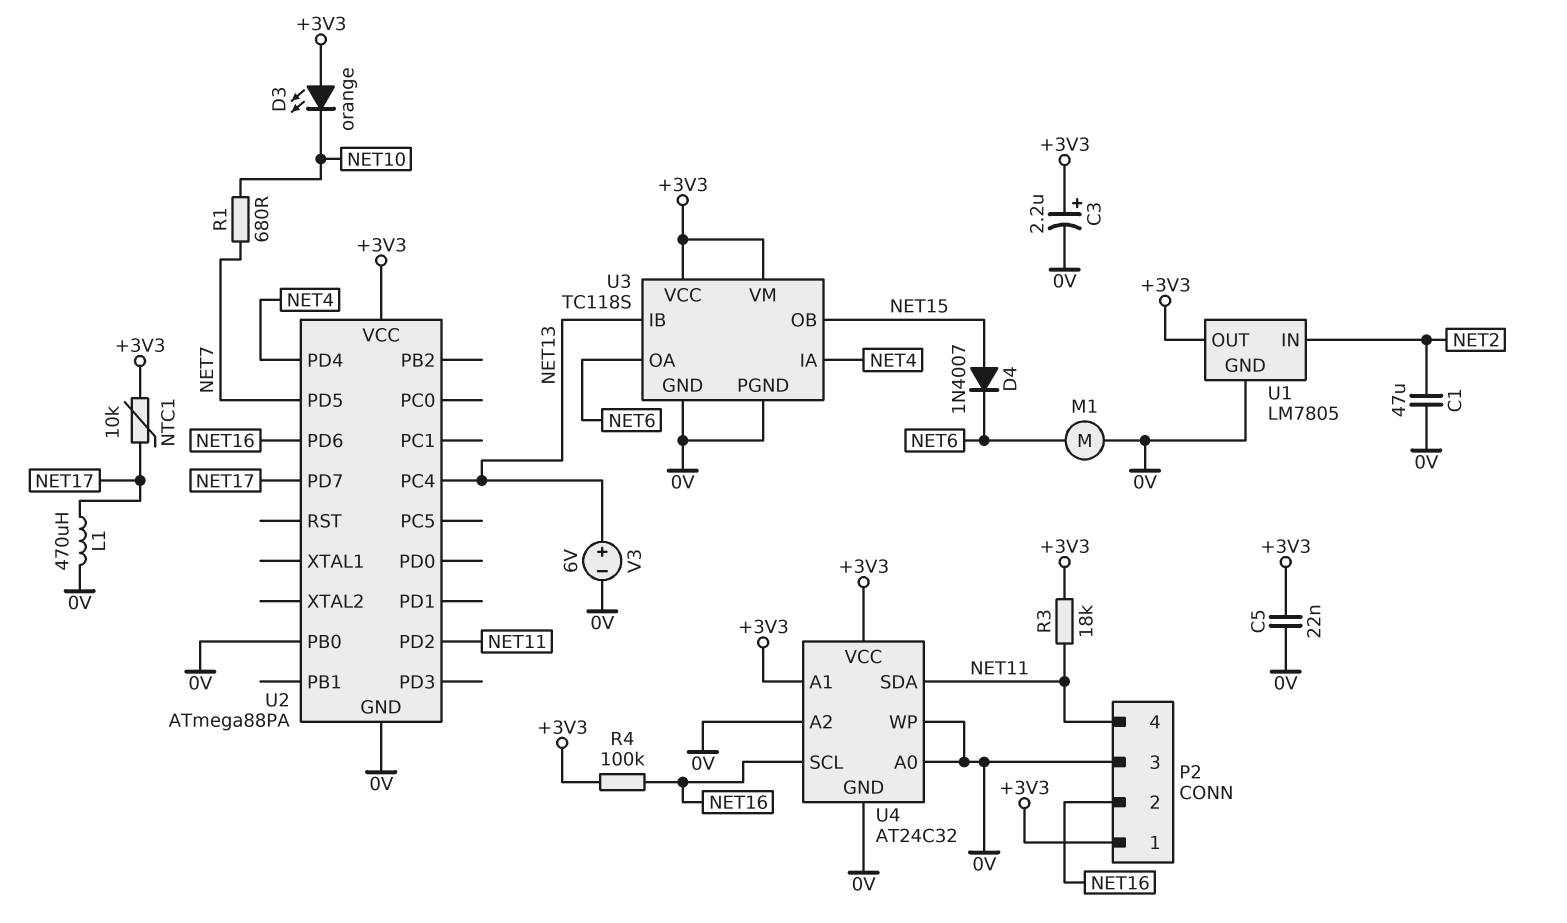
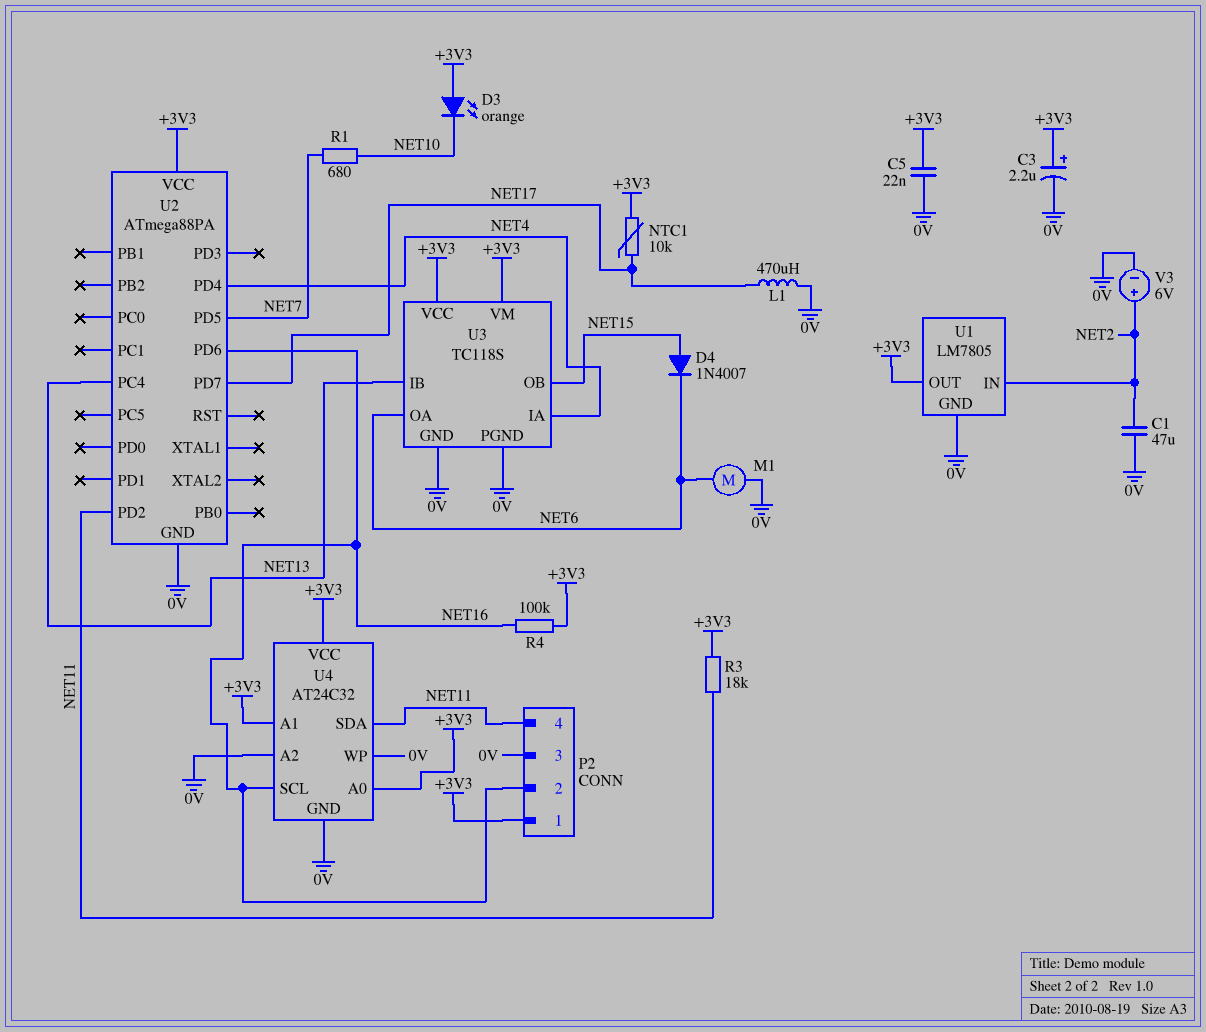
U2 pin PB0: 0V -> none
U4 pin A0: 0V -> +3V3
V3: 6V (plus NET13, minus 0V) -> 6V (plus NET2, minus 0V)

